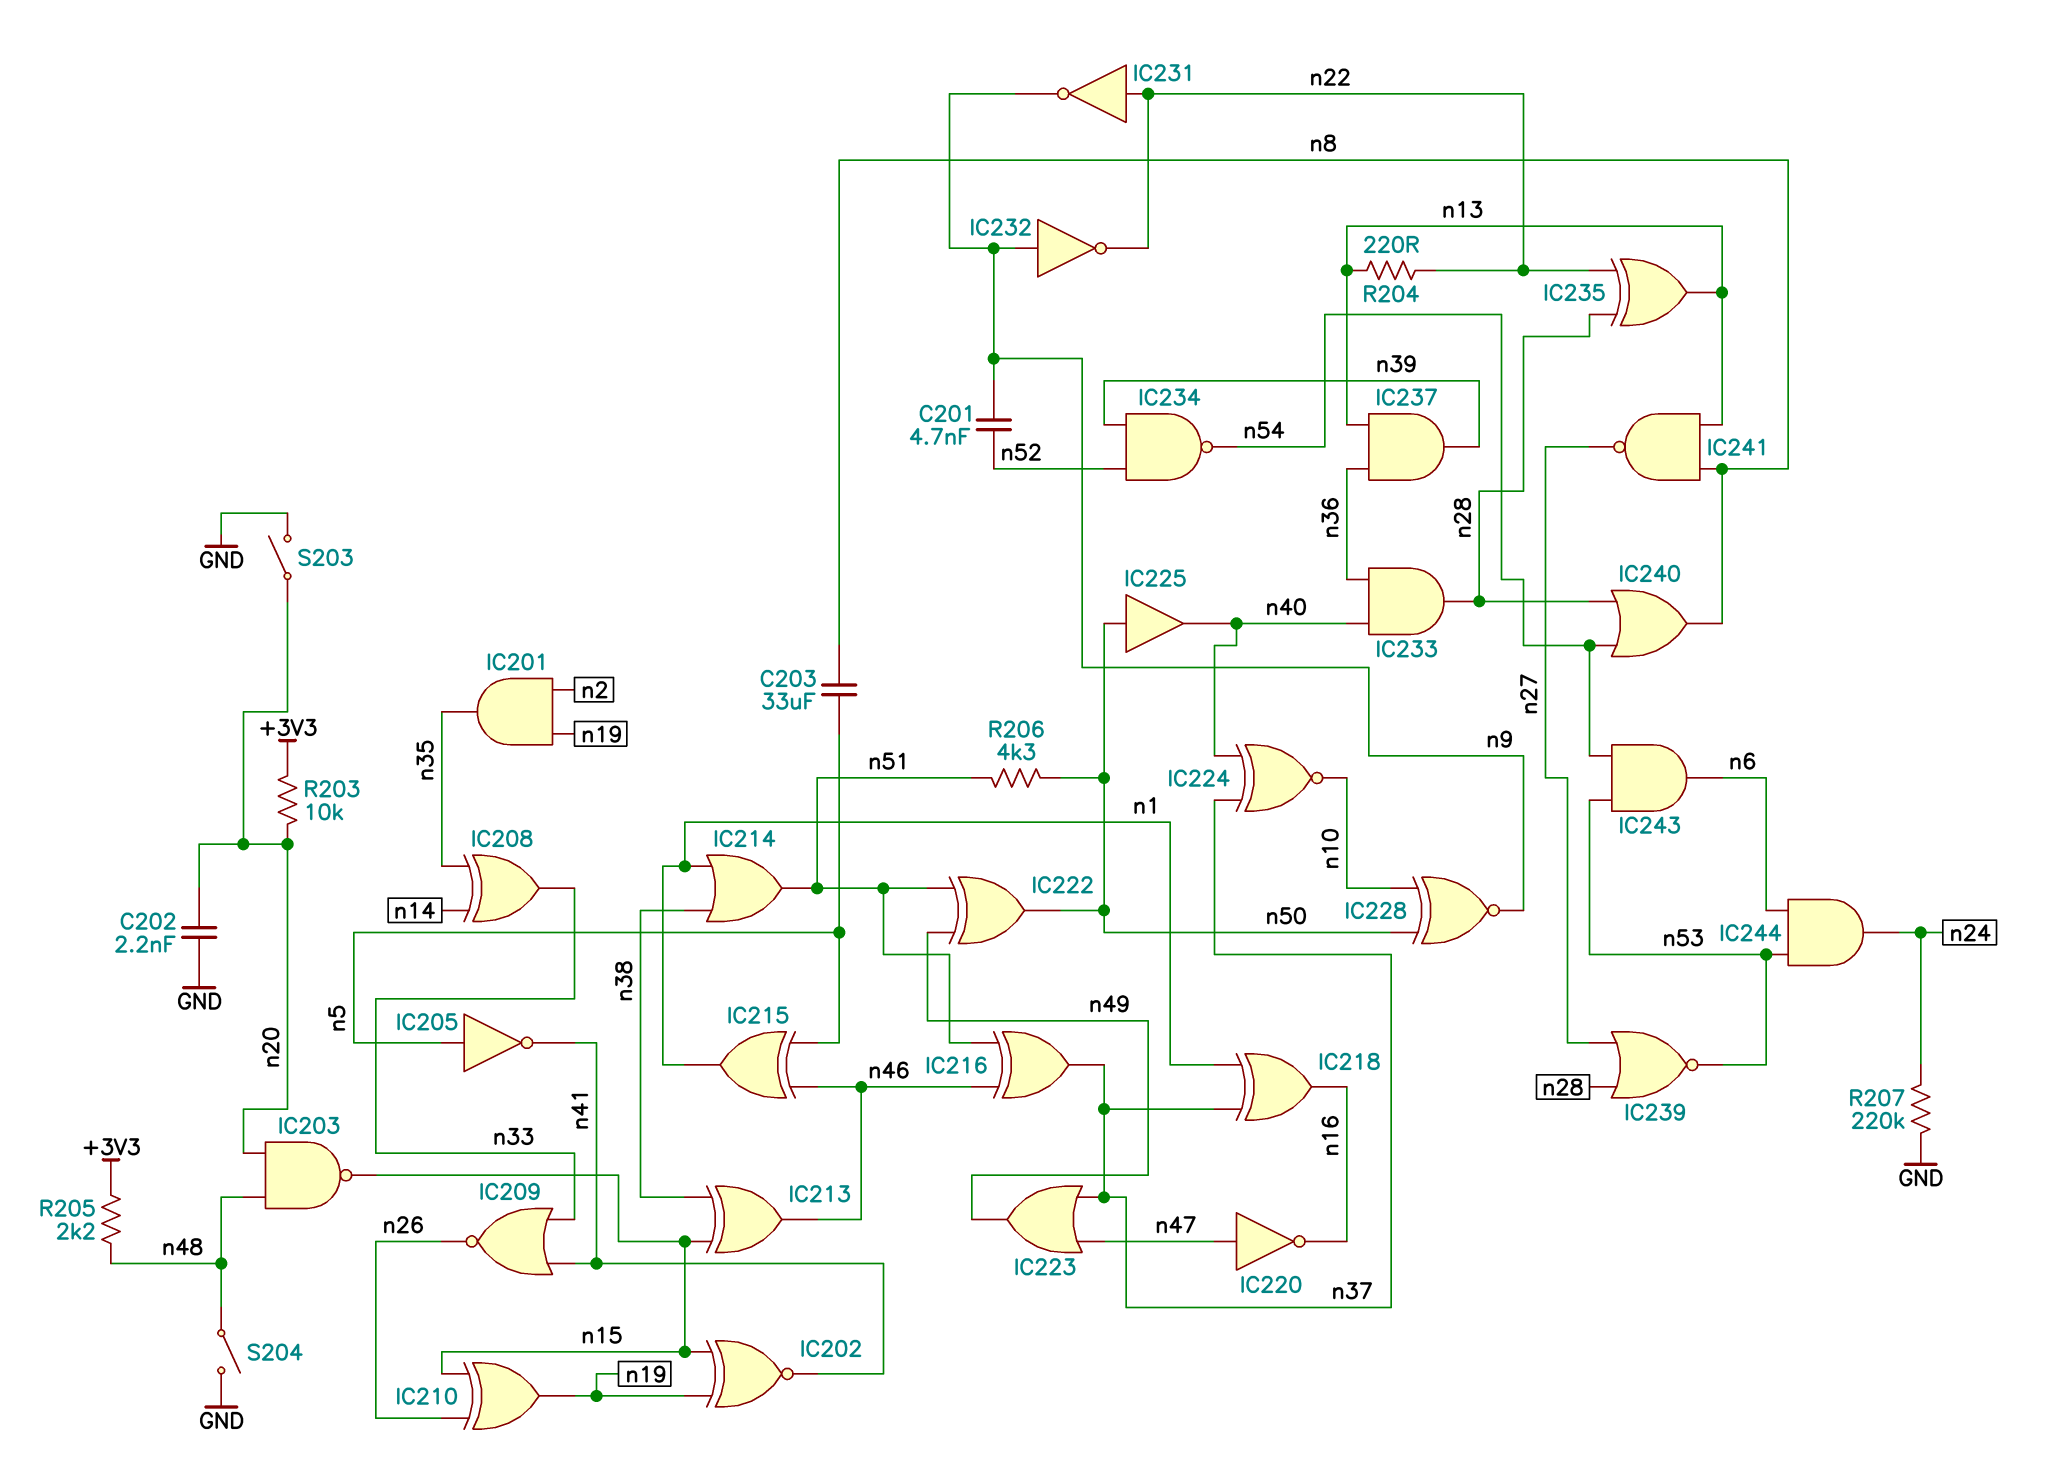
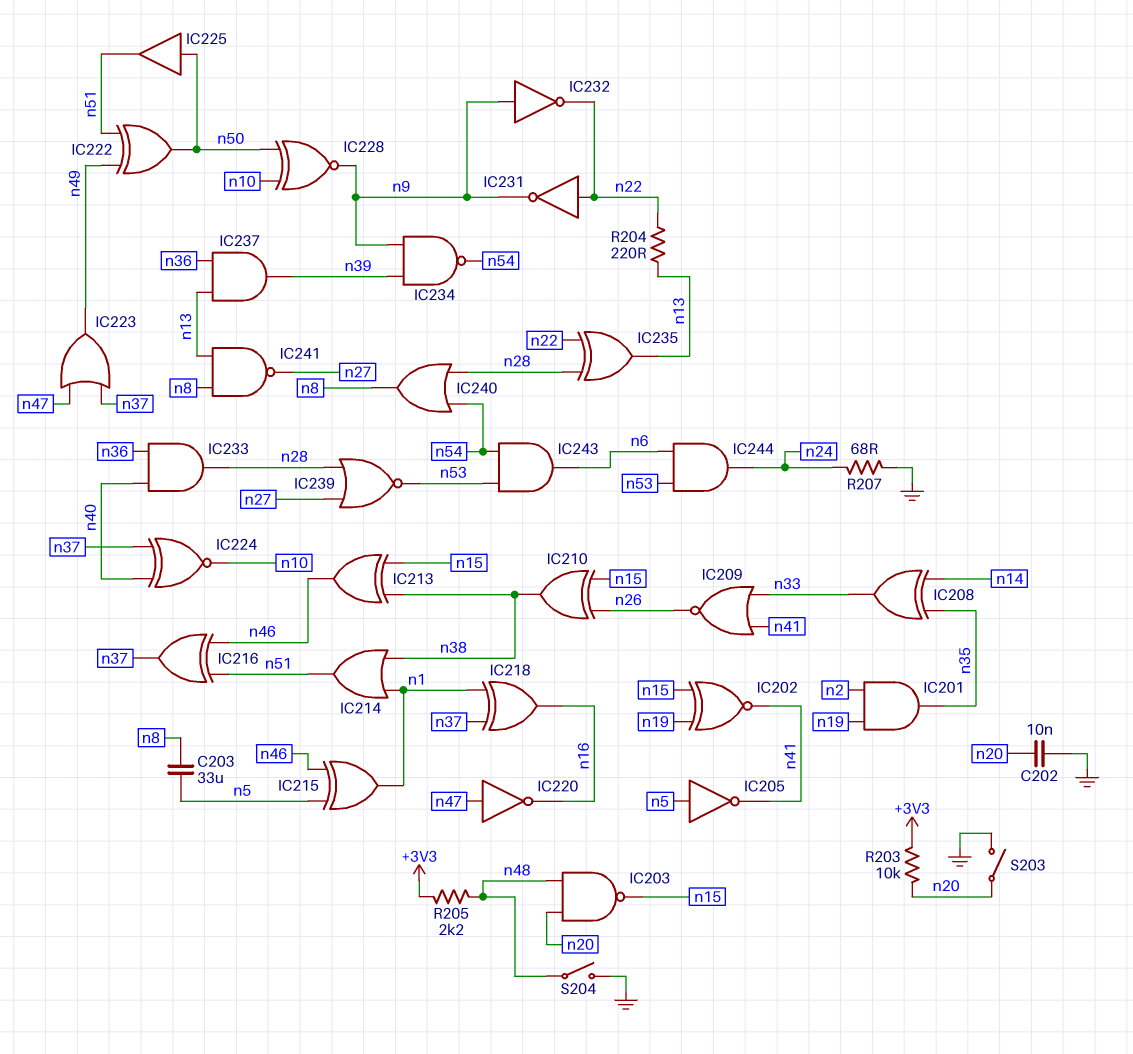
C201: 4.7nF (n9, n52) -> none
C202: 2.2nF (GND, n20) -> 10nF (GND, n20)
IC210: XOR (in n15, in n26, out n19) -> XOR (in n15, in n26, out n38)
IC225: buffer (in n50, out n40) -> buffer (in n50, out n51)
IC234: NAND (in n39, in n52, out n54) -> NAND (in n9, in n39, out n54)
R206: 4.3k (n50, n51) -> none
R207: 220k (GND, n24) -> 68 (GND, n24)

